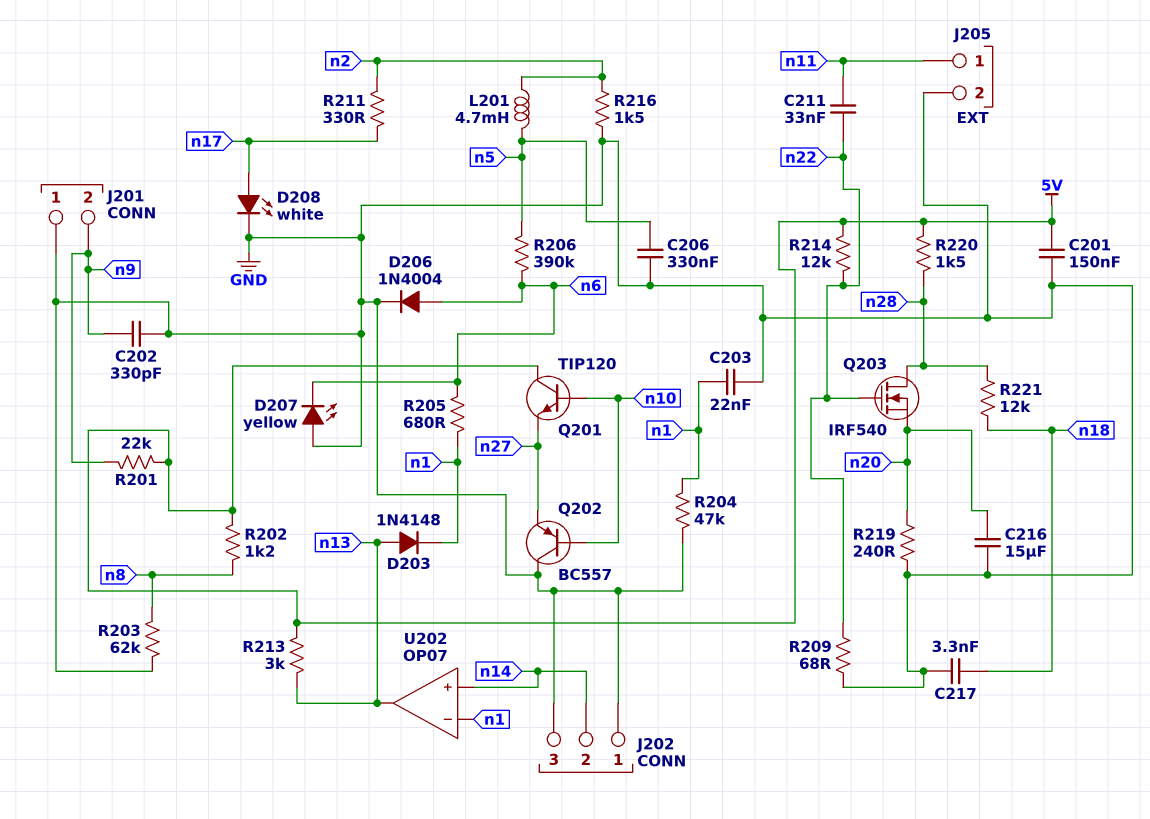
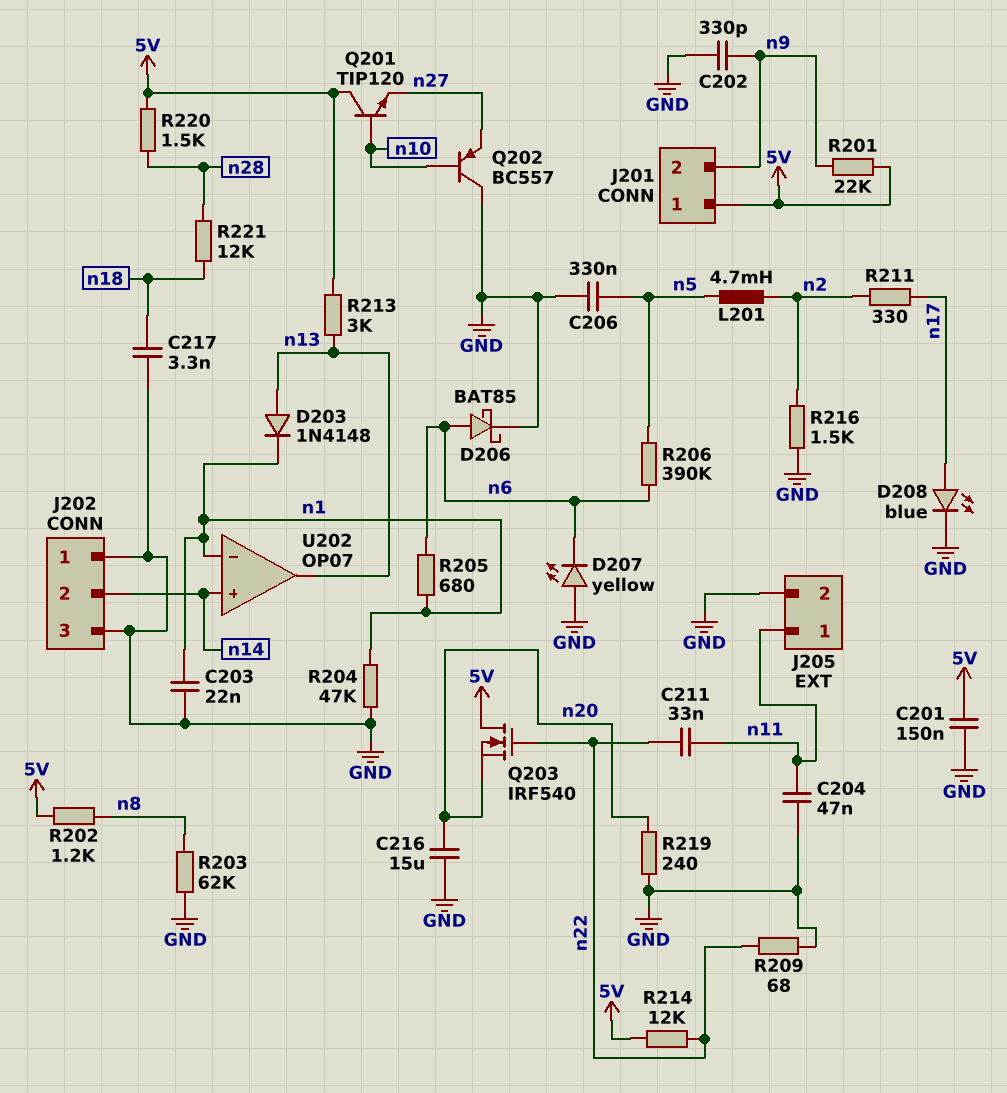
C204: none -> 47nF (GND, n11)
D206: diode 1N4004 (A n6, K GND) -> schottky BAT85 (A n6, K GND)
D208: LED white (A n17, K GND) -> LED blue (A n17, K GND)
J201 pin 1: GND -> 5V
Q203: NMOS IRF540 (G n22, D n28, S n20) -> NMOS IRF540 (G n22, D 5V, S n20)

